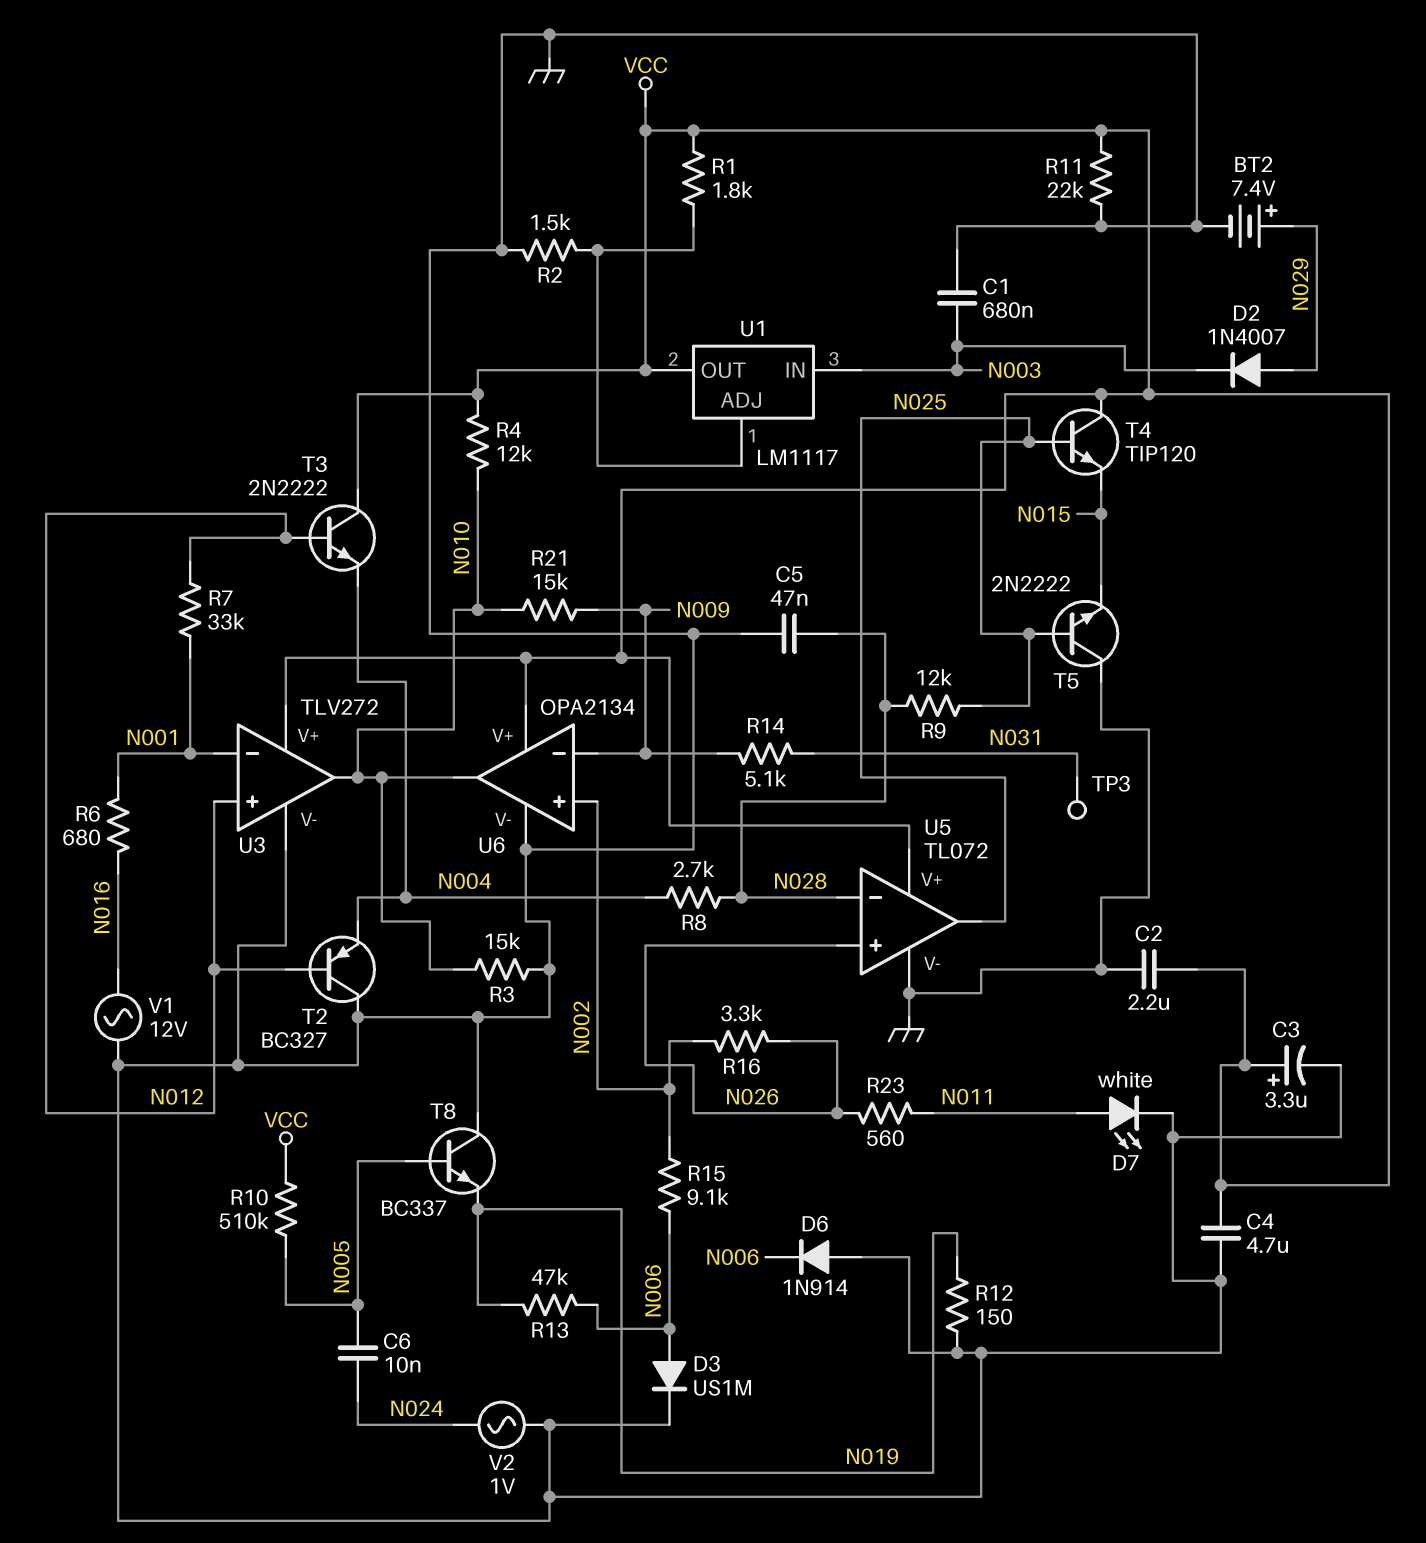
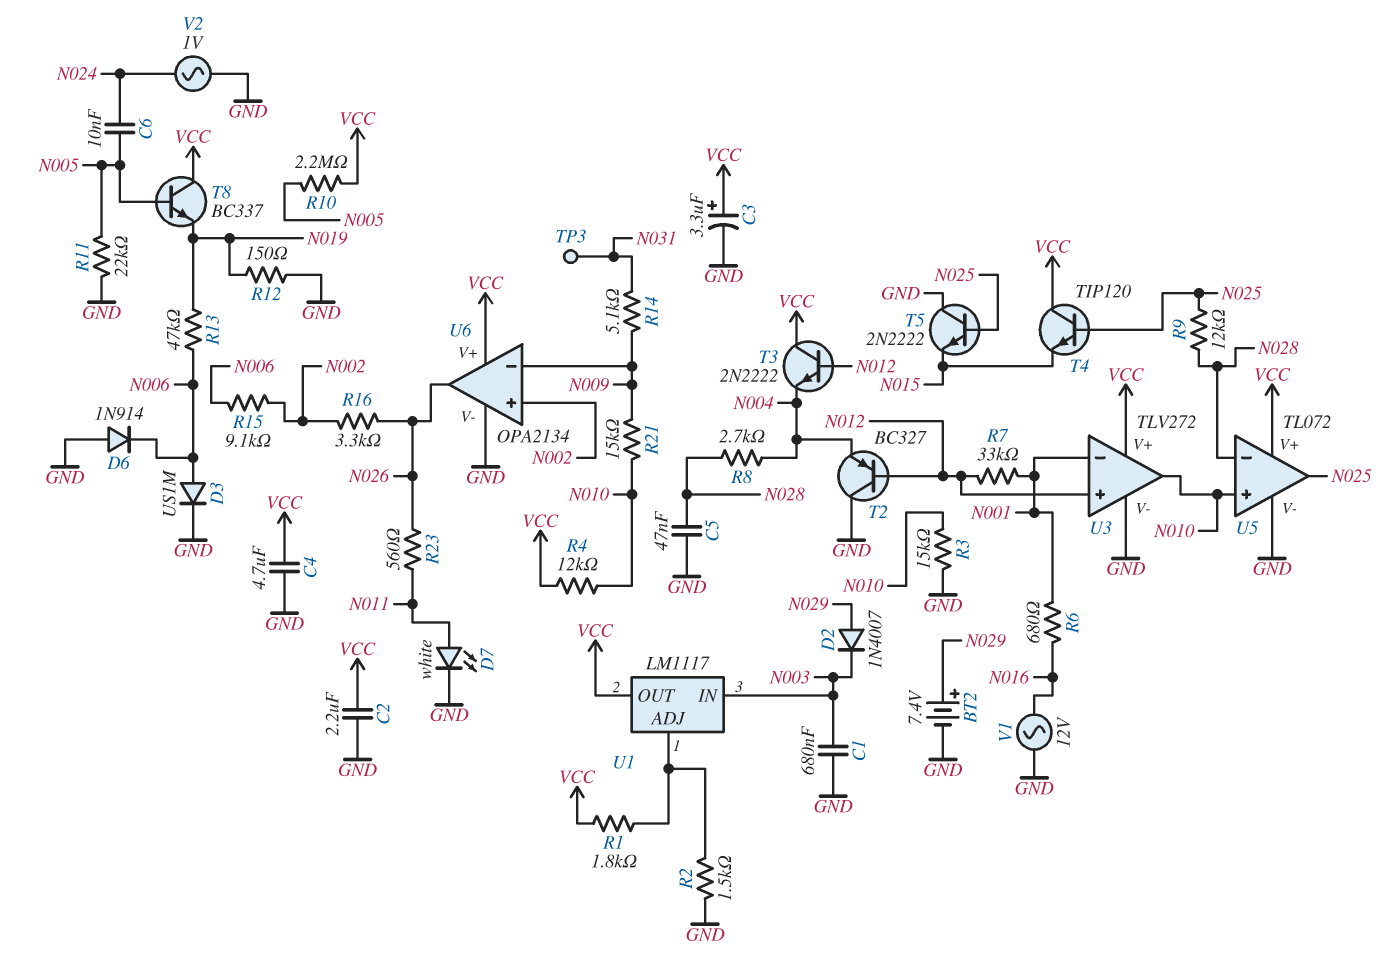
R10: 510k (N005, VCC) -> 2.2M (N005, VCC)
R11: 22k (GND, VCC) -> 22k (GND, N005)
T8: NPN BC337 (B N005, C GND, E N019) -> NPN BC337 (B N005, C VCC, E N019)
U5 pin in+: N026 -> N010
U6 pin out: N010 -> N026

